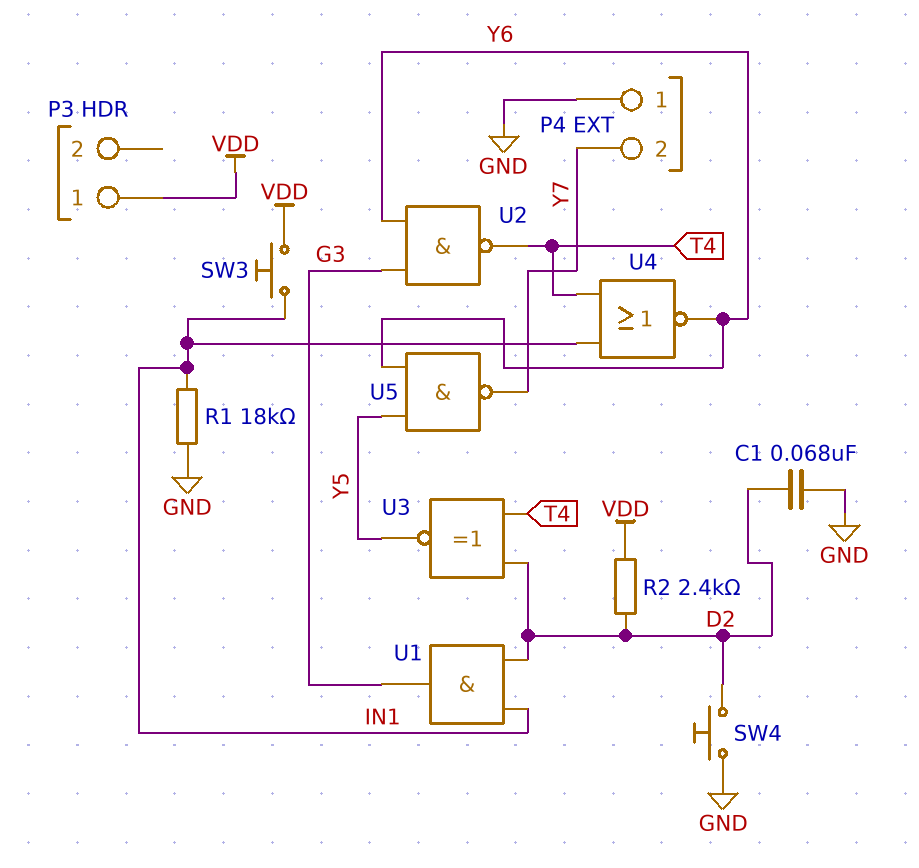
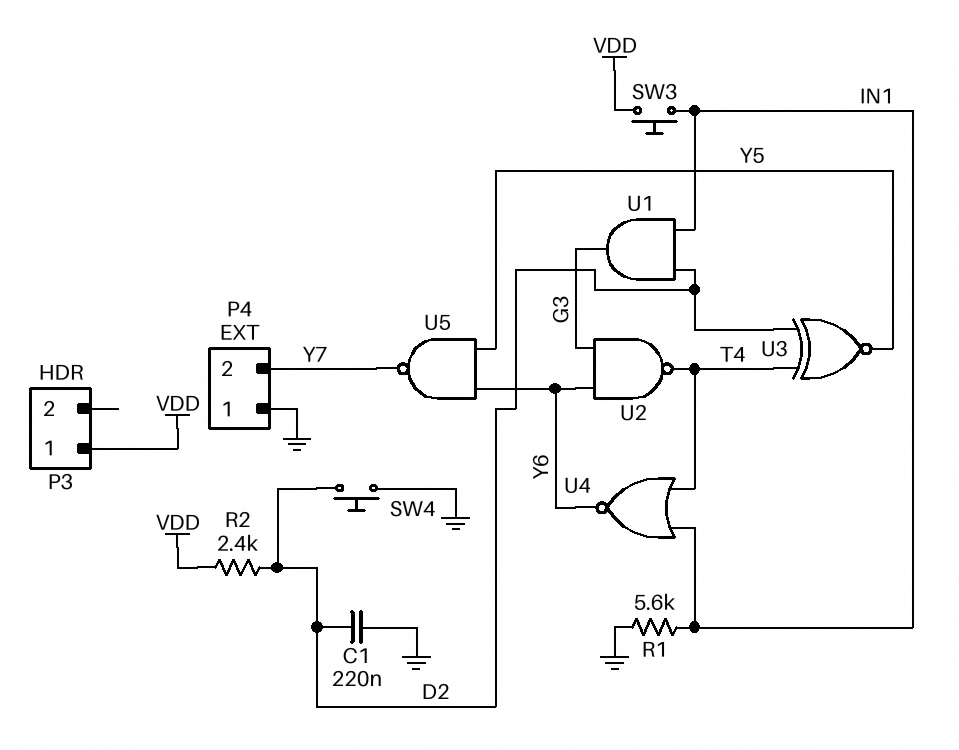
C1: 68nF (D2, GND) -> 220nF (D2, GND)
R1: 18k (GND, IN1) -> 5.6k (GND, IN1)

